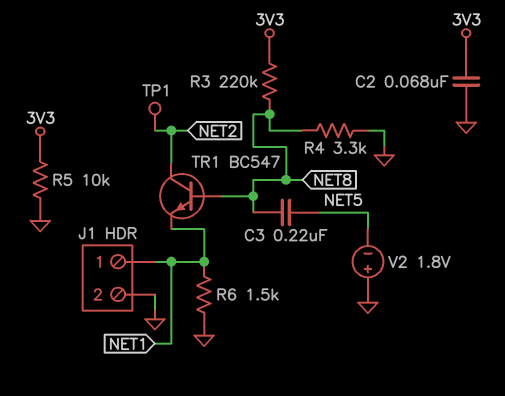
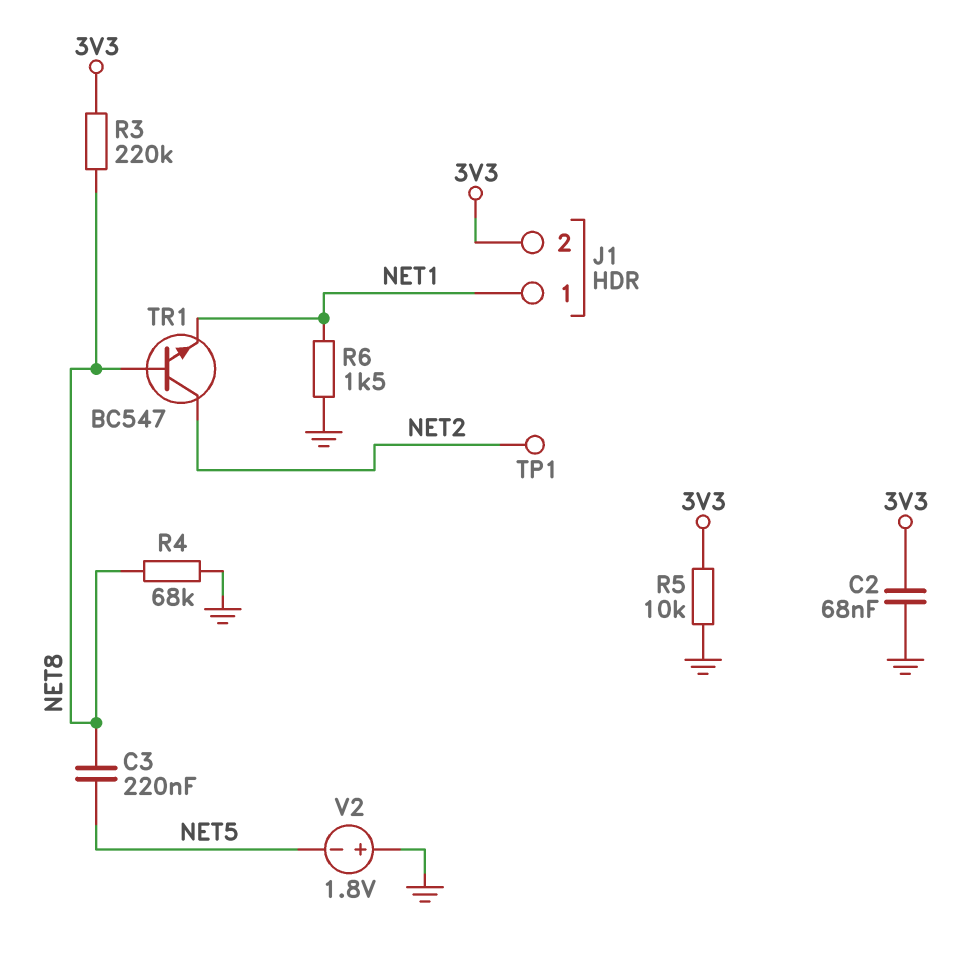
J1 pin 2: GND -> 3V3
R4: 3.3k (GND, NET8) -> 68k (GND, NET8)

